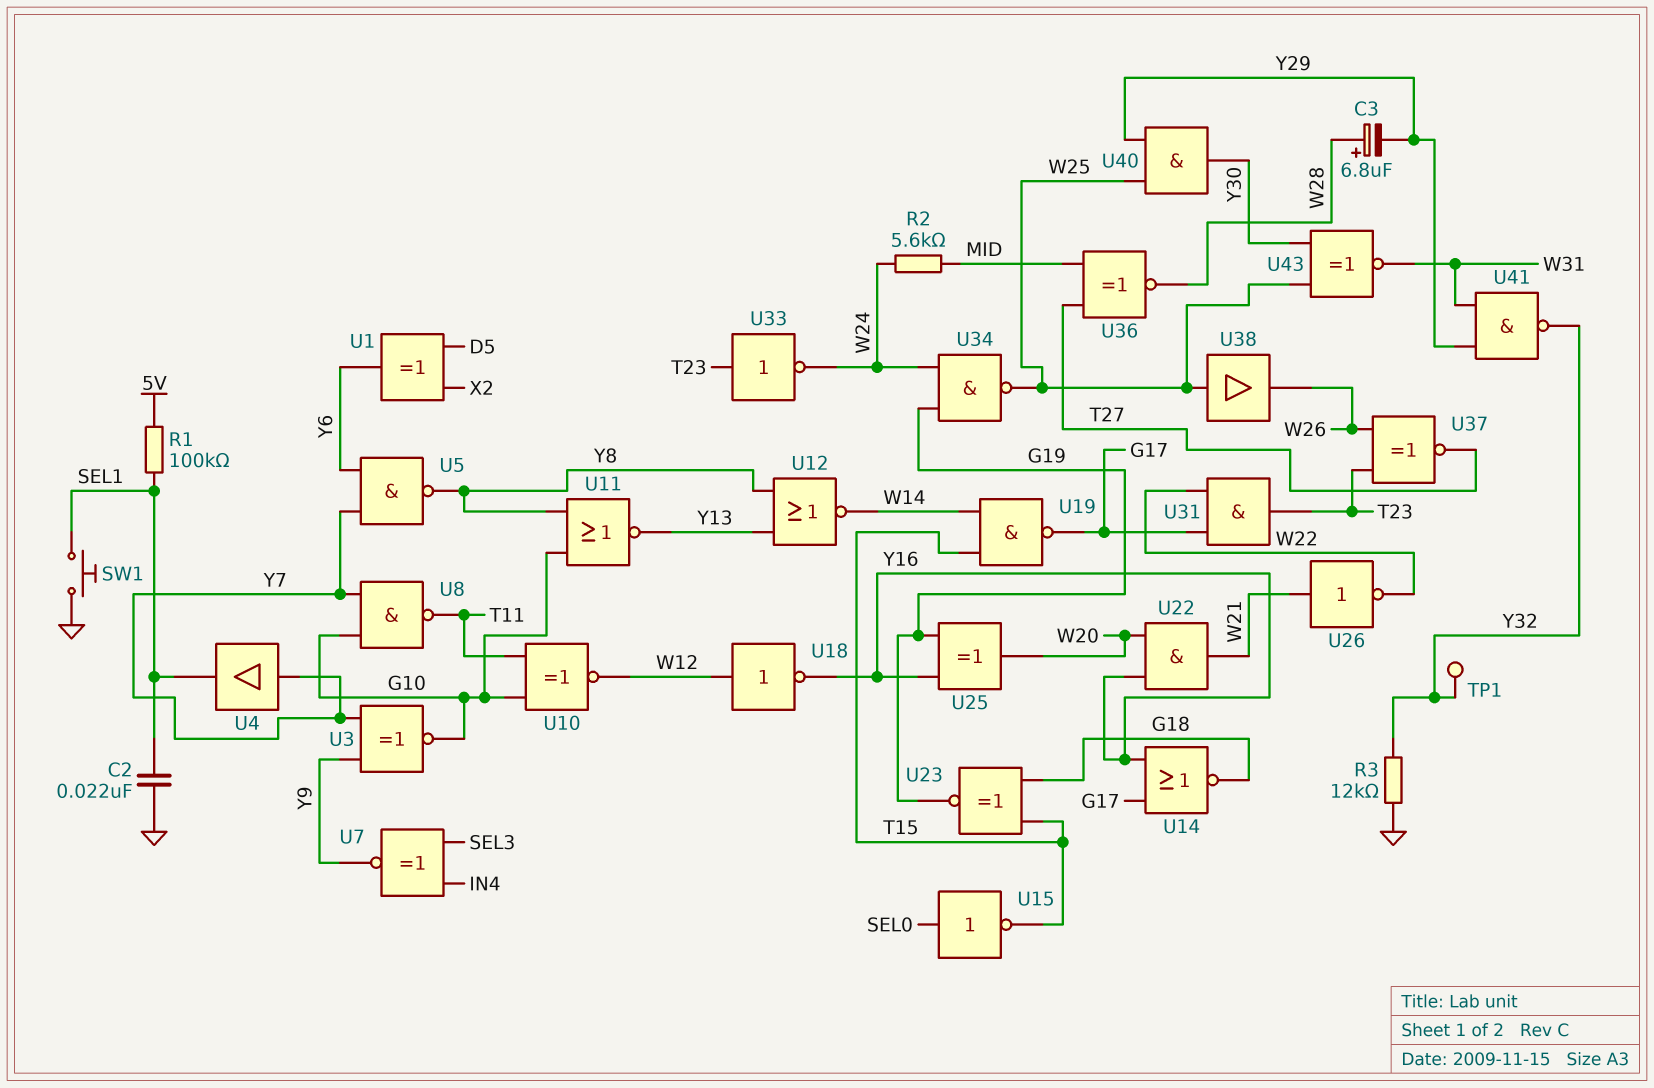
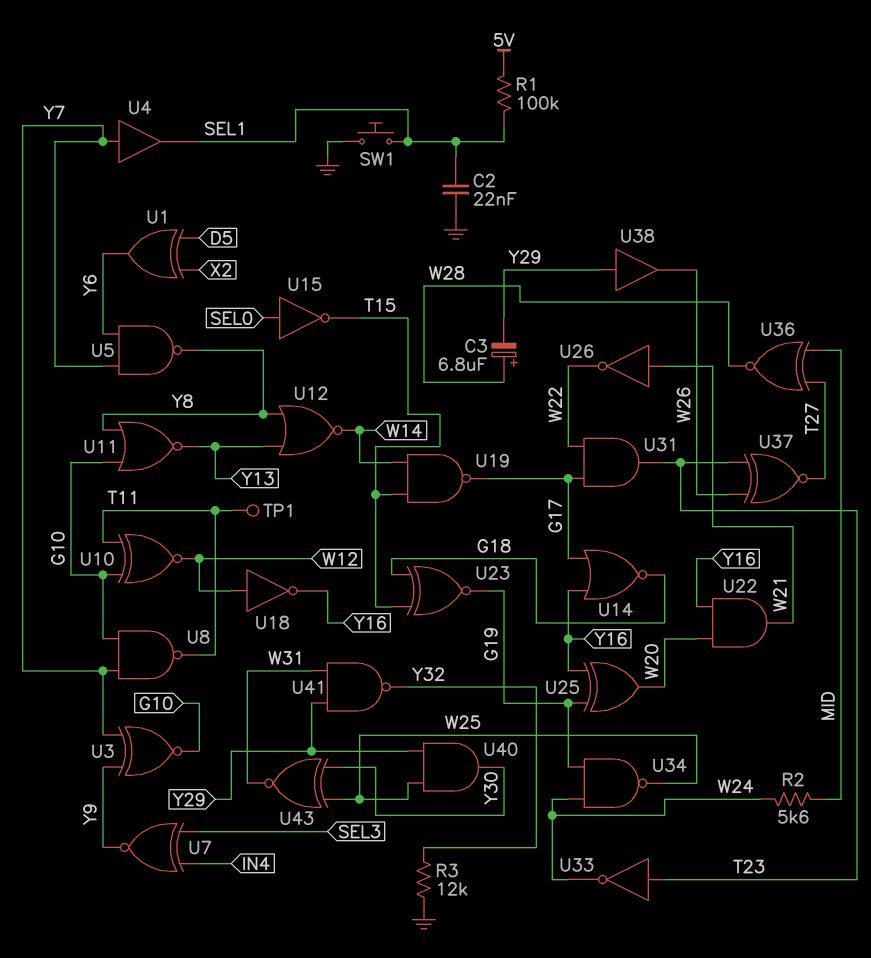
TP1: test point (Y32) -> test point (T11)
U38: buffer (in W25, out W26) -> buffer (in Y29, out W26)

